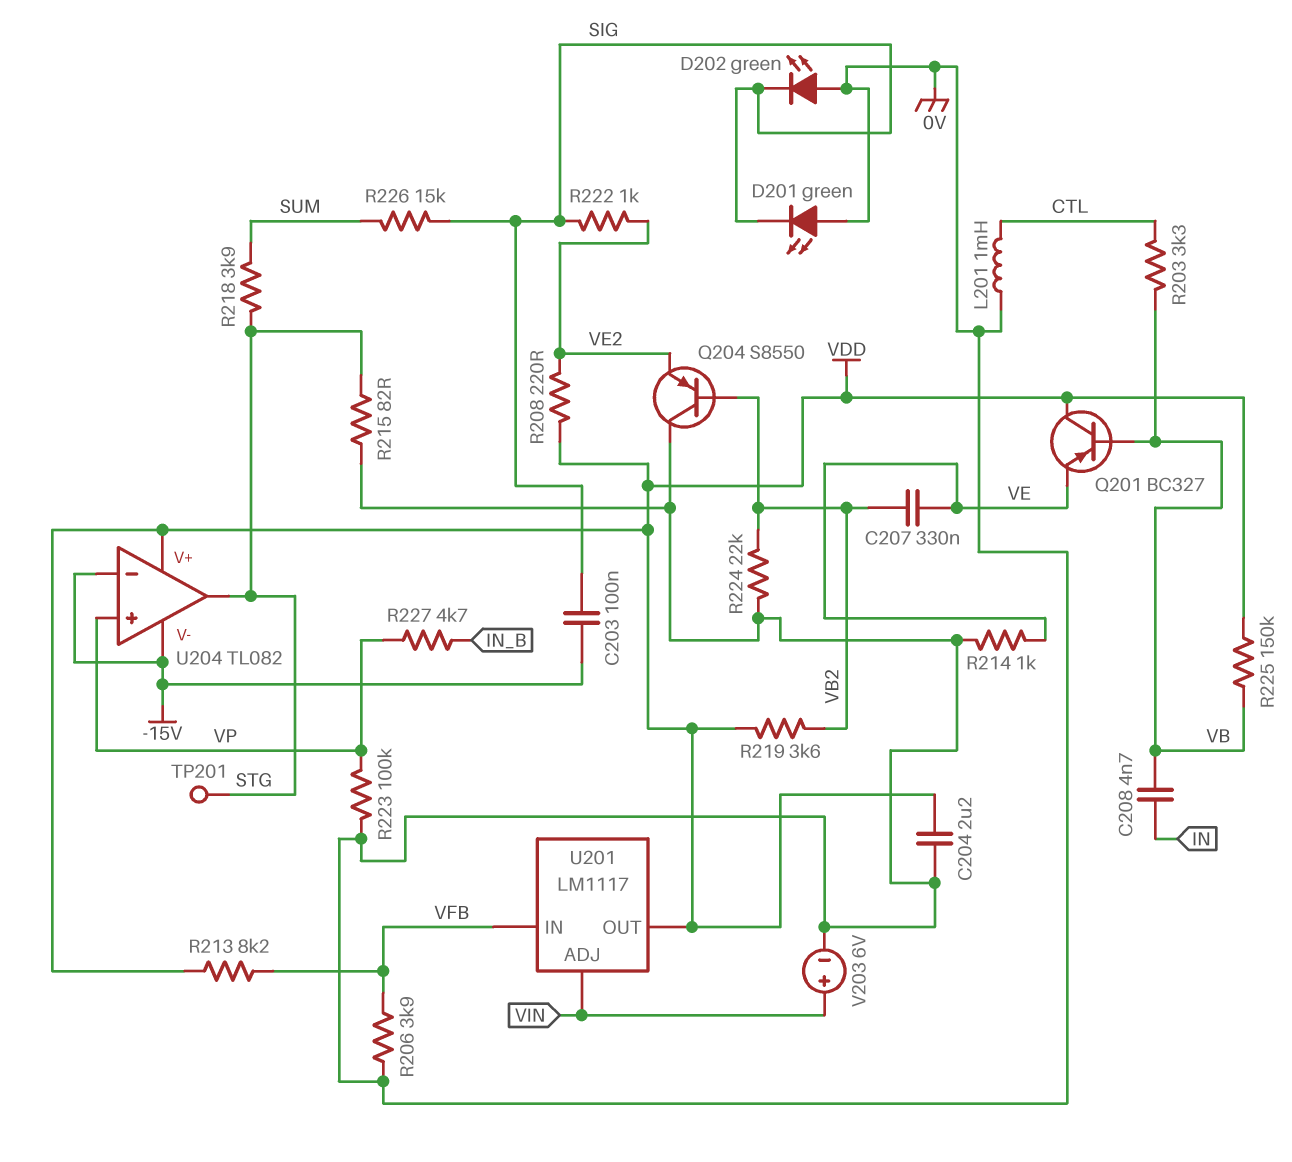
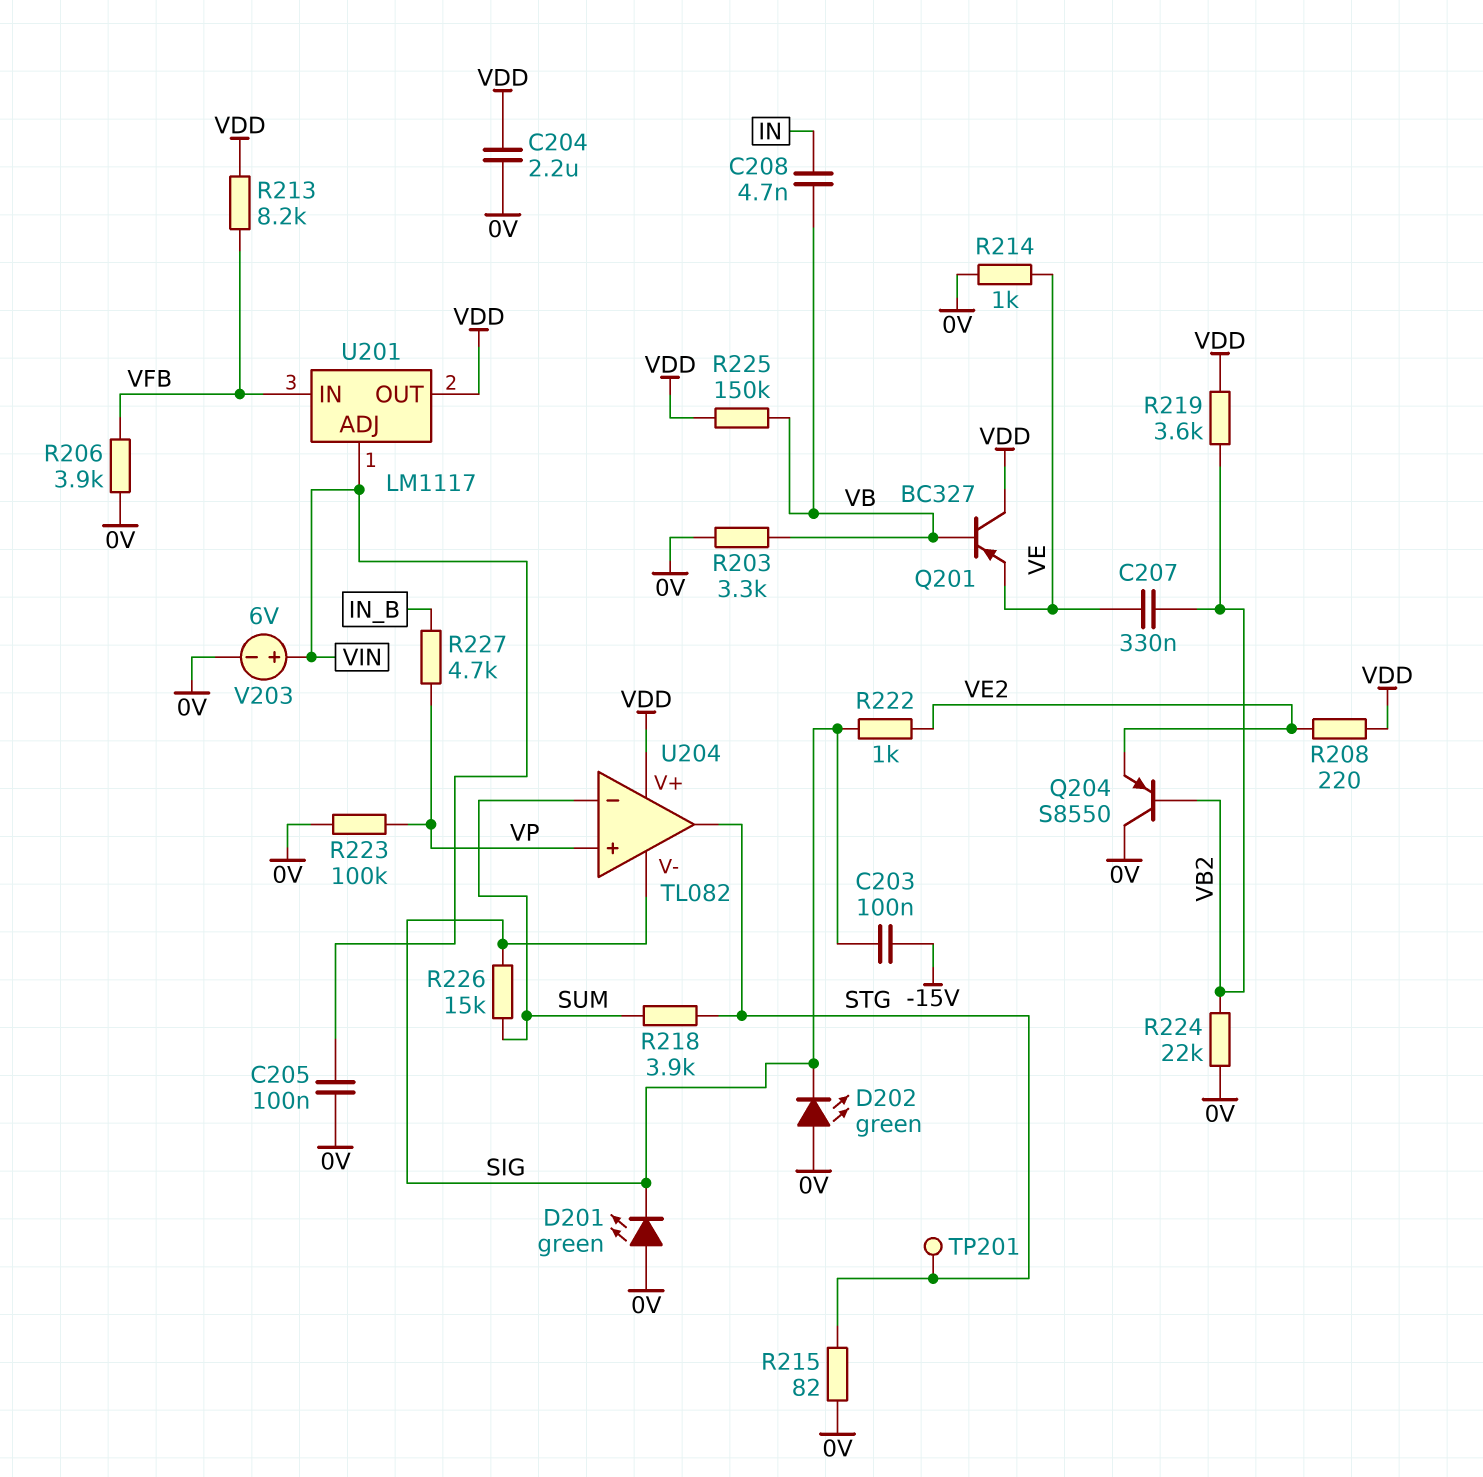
C205: none -> 100nF (0V, VIN)
L201: 1mH (0V, CTL) -> none
R203: 3.3k (CTL, VB) -> 3.3k (0V, VB)
U204 pin V-: -15V -> SIG
U204 pin in-: -15V -> SUM

